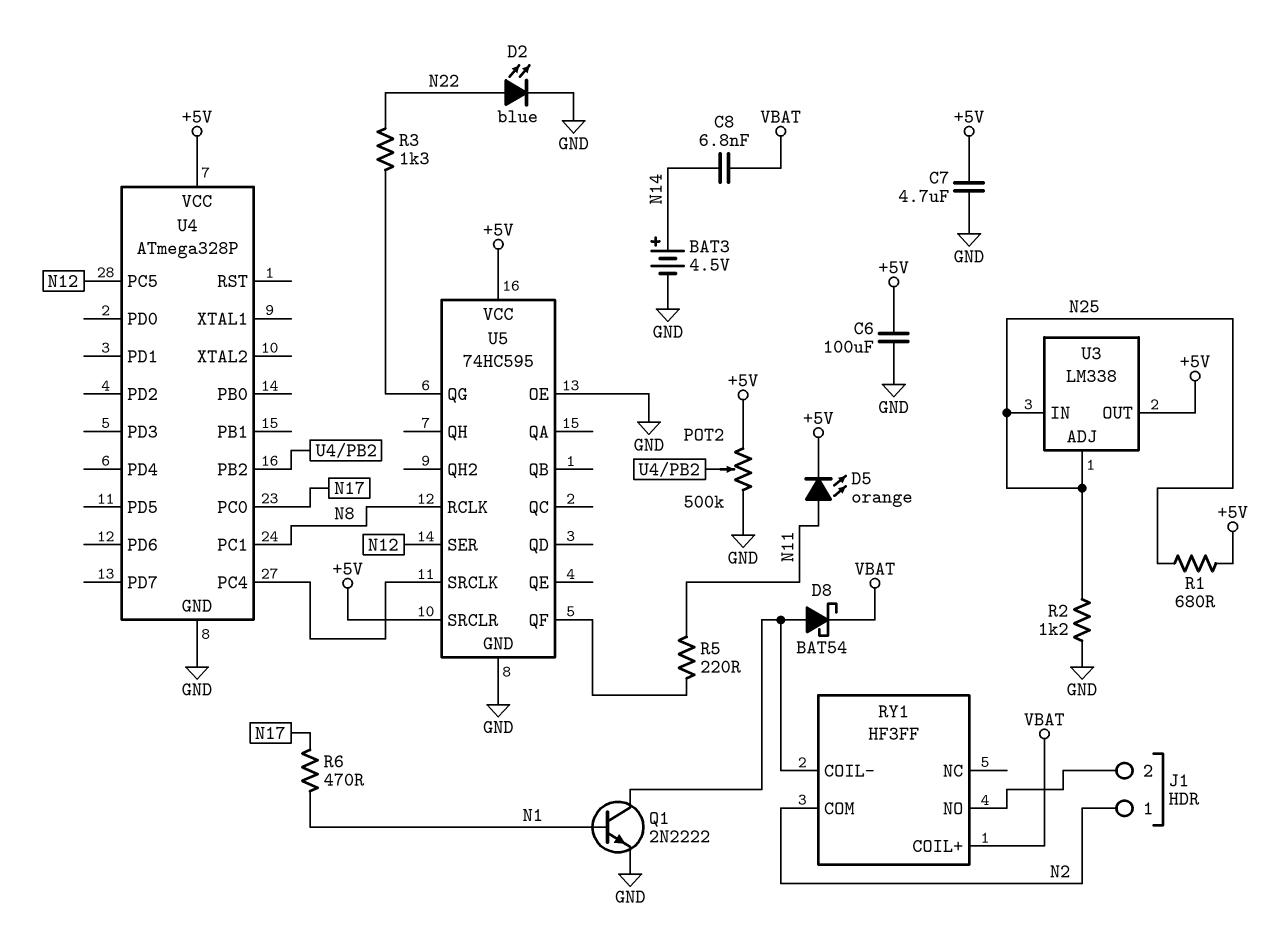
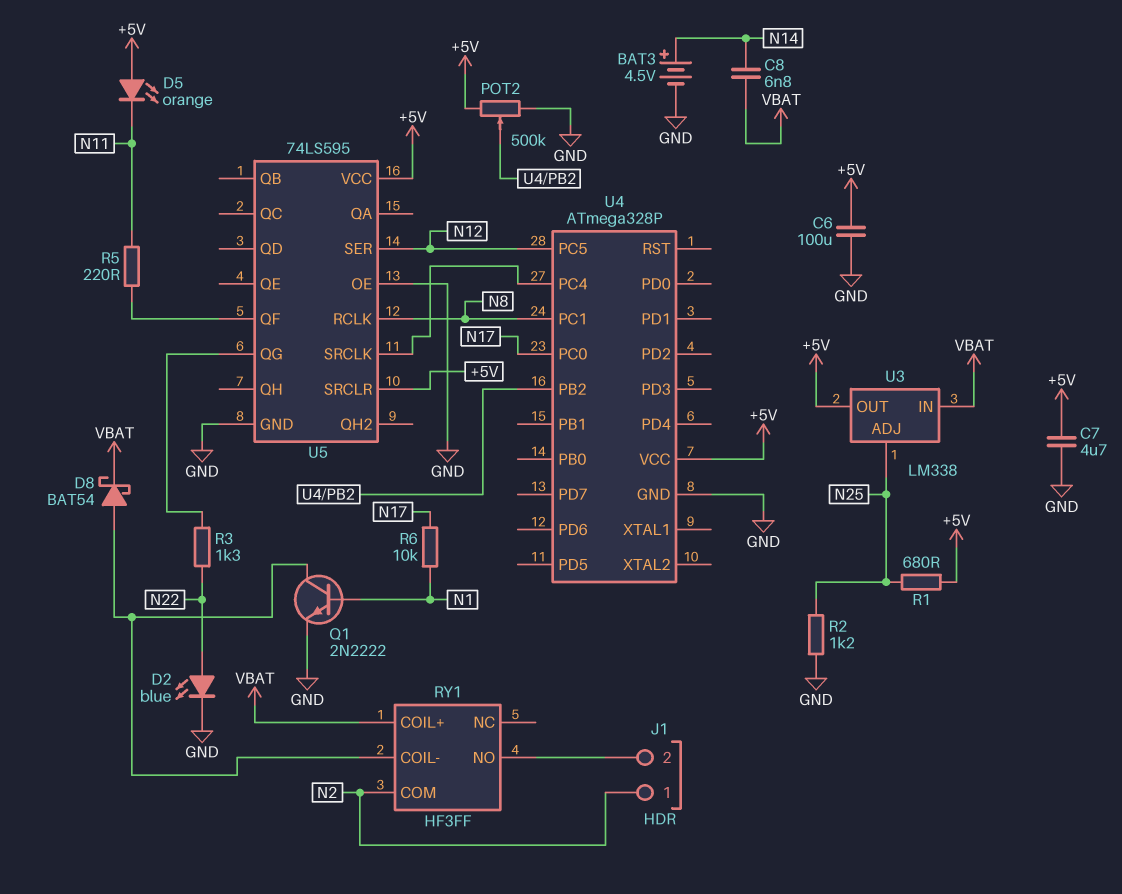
D5: LED orange (A N11, K +5V) -> LED orange (A +5V, K N11)
R6: 470 (N1, N17) -> 10k (N1, N17)
U3 pin IN: N25 -> VBAT
U5: 74HC595 -> 74LS595

